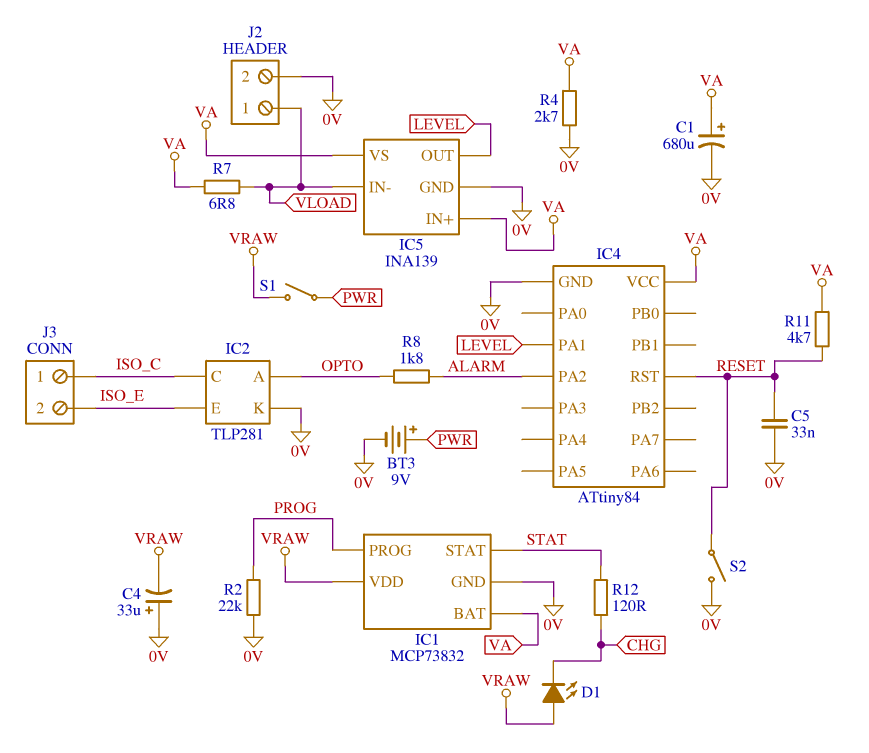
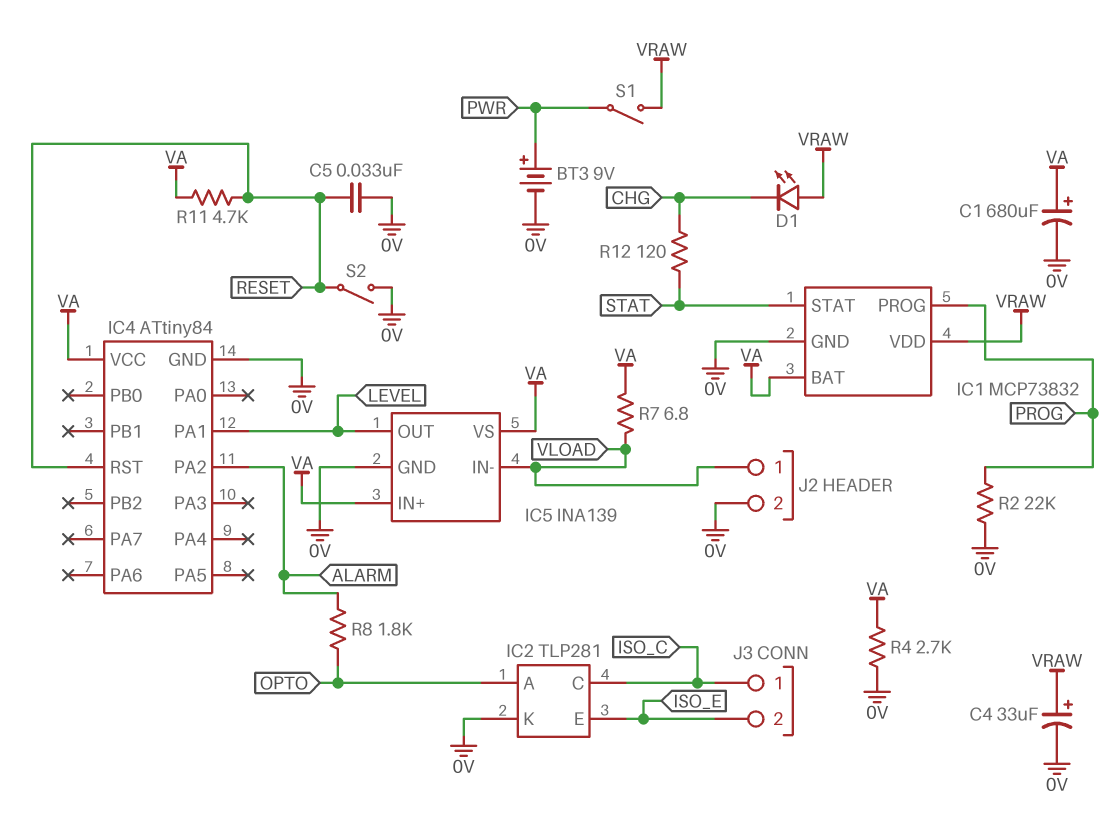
C4: 33uF (plus 0V, minus VRAW) -> 33uF (plus VRAW, minus 0V)

